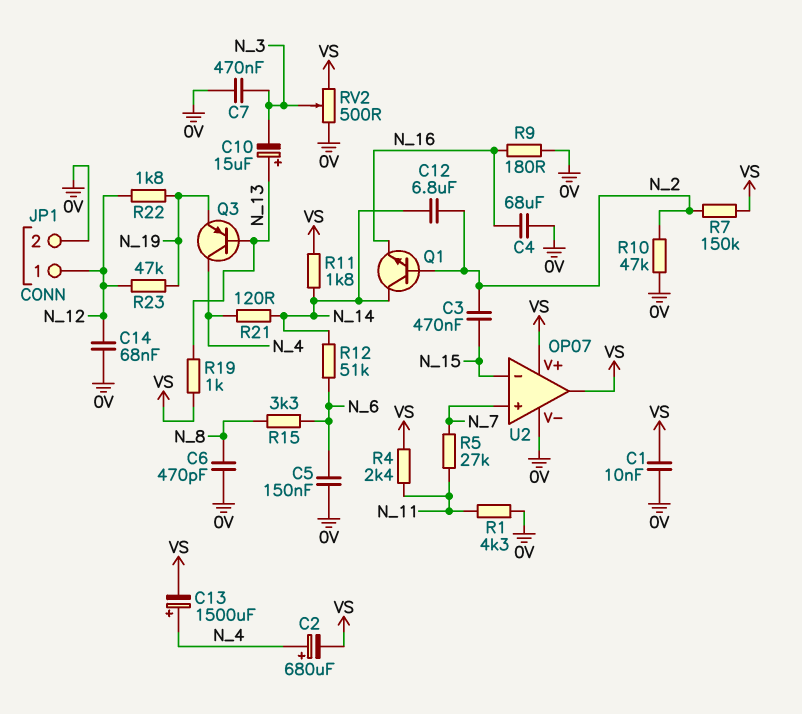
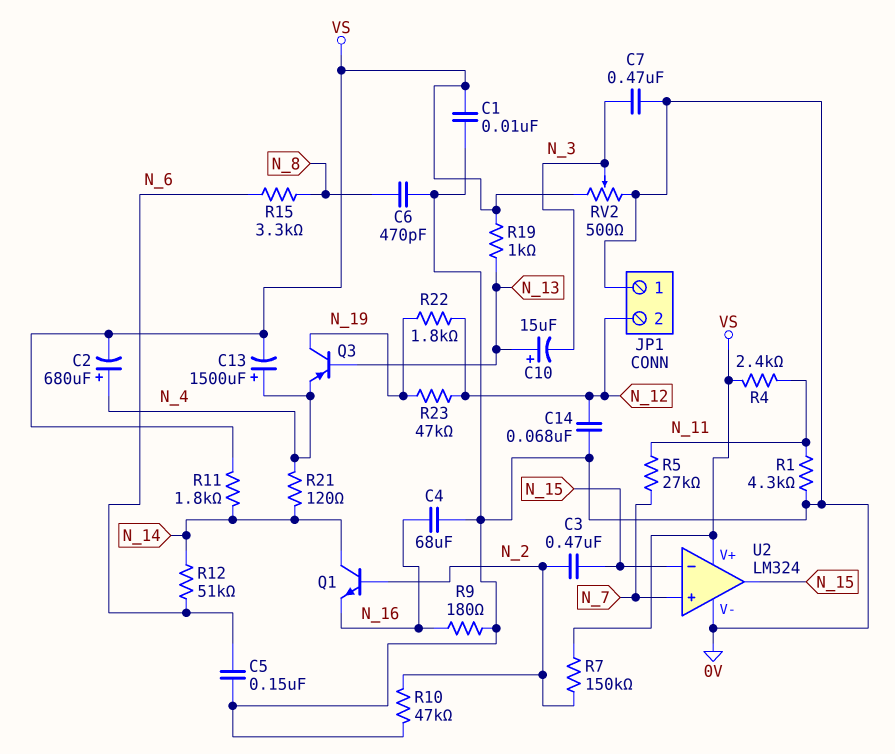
C12: 6.8uF (N_2, N_14) -> none
JP1 pin 1: N_12 -> 0V
JP1 pin 2: 0V -> N_12
Q3: PNP (B N_13, C N_4, E N_19) -> PNP (B N_13, C N_19, E N_4)
U2: OP07 -> LM324
U2 pin out: VS -> N_15

